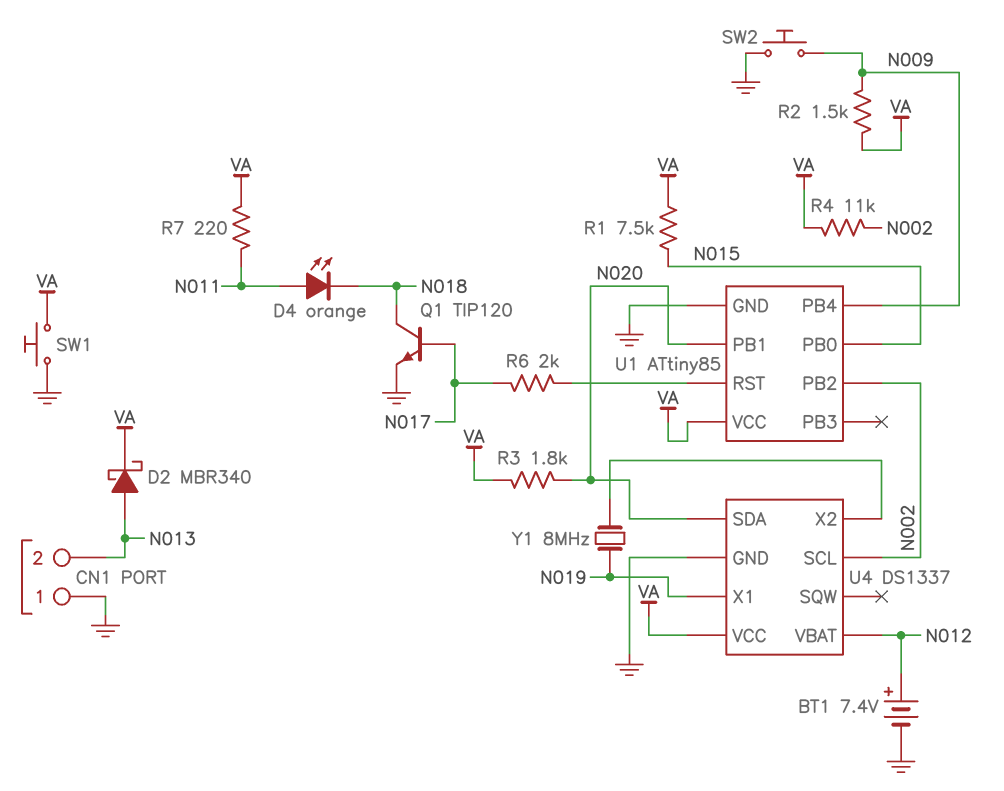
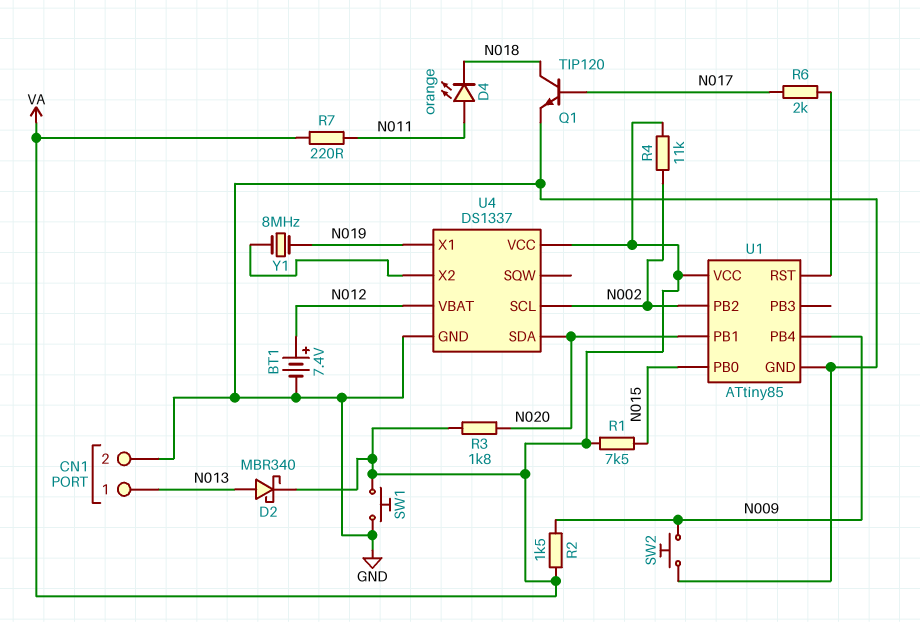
CN1 pin 1: GND -> N013
CN1 pin 2: N013 -> GND

